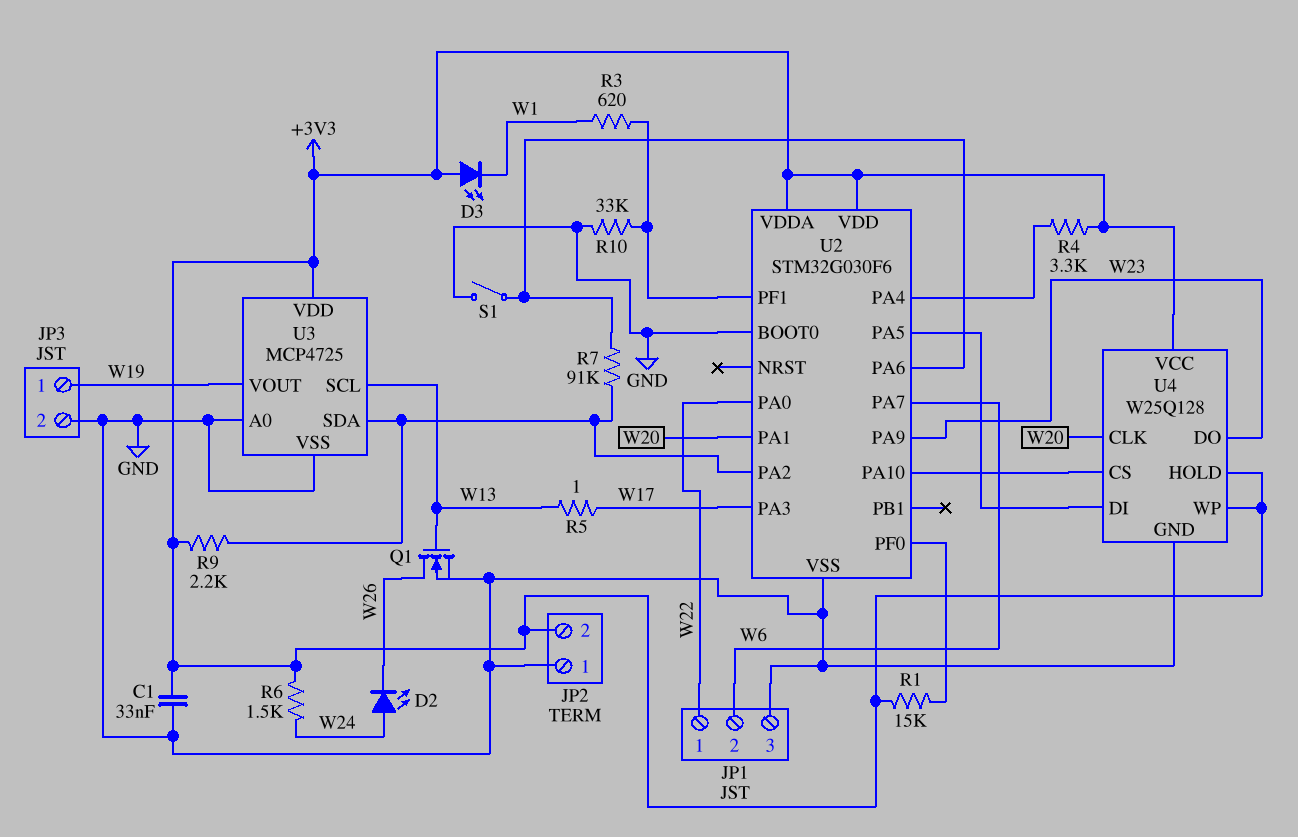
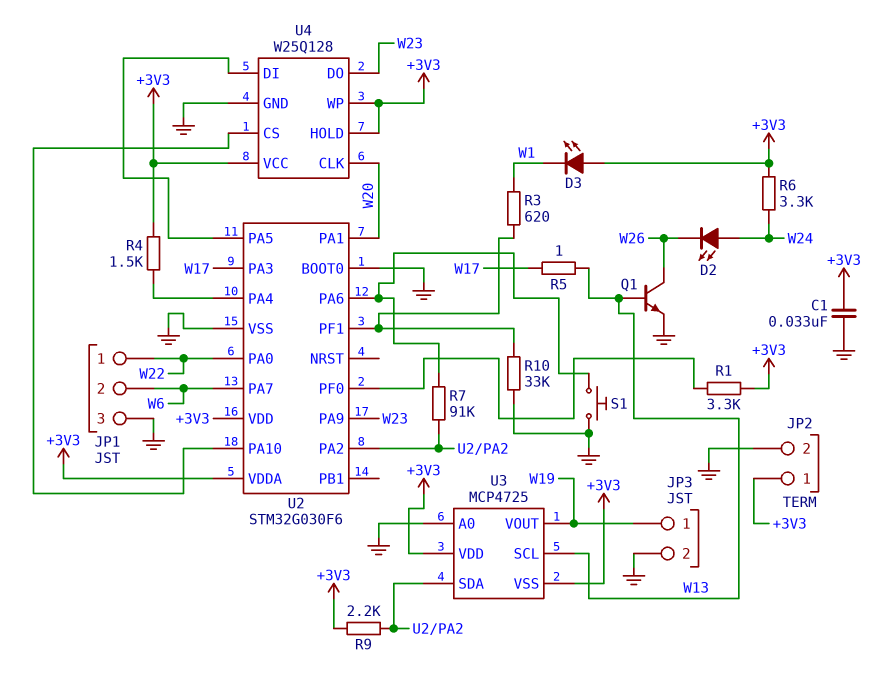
JP2 pin 1: GND -> +3V3
JP2 pin 2: +3V3 -> GND
Q1: NMOS (G W13, D W26, S GND) -> NPN (B W13, C W26, E GND)
R1: 15k (+3V3, U2/PF0) -> 3.3k (+3V3, U2/PF0)
R4: 3.3k (+3V3, U2/PA4) -> 1.5k (+3V3, U2/PA4)
R6: 1.5k (+3V3, W24) -> 3.3k (+3V3, W24)
S1: switch (GND, U2/PA6) -> button (GND, U2/PA6)
U3 pin VSS: GND -> +3V3

